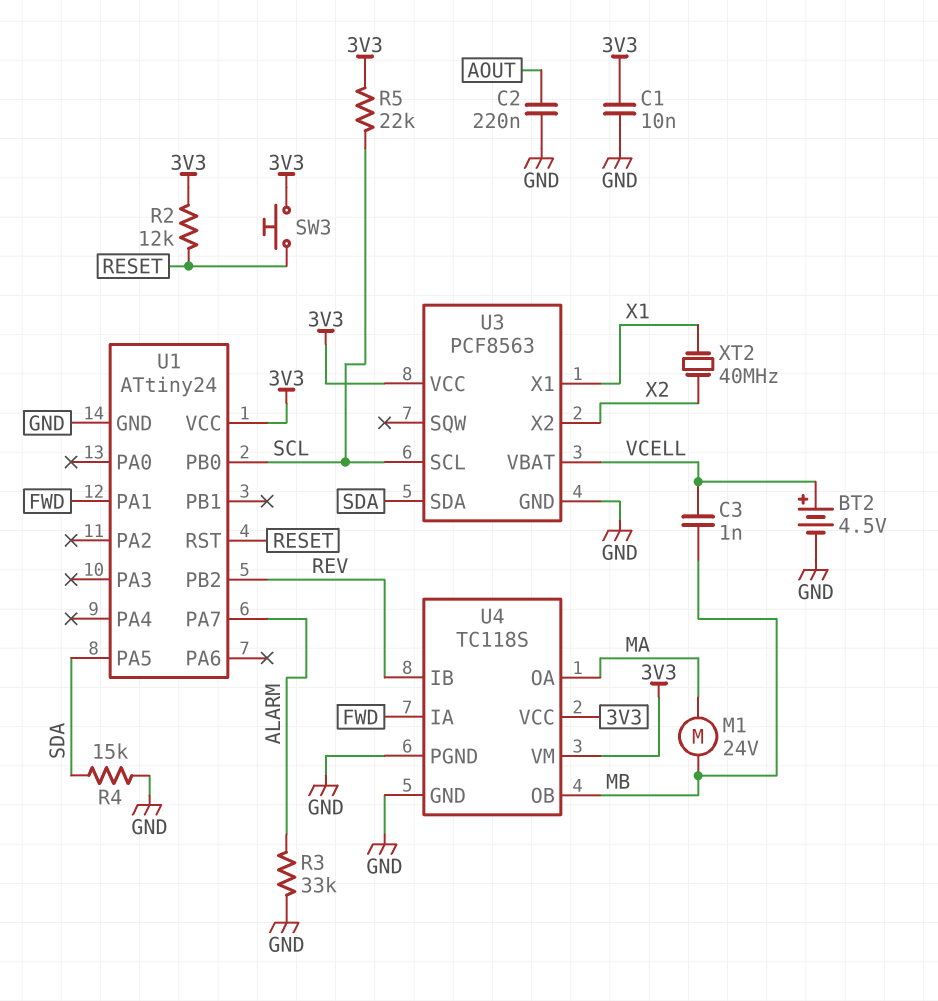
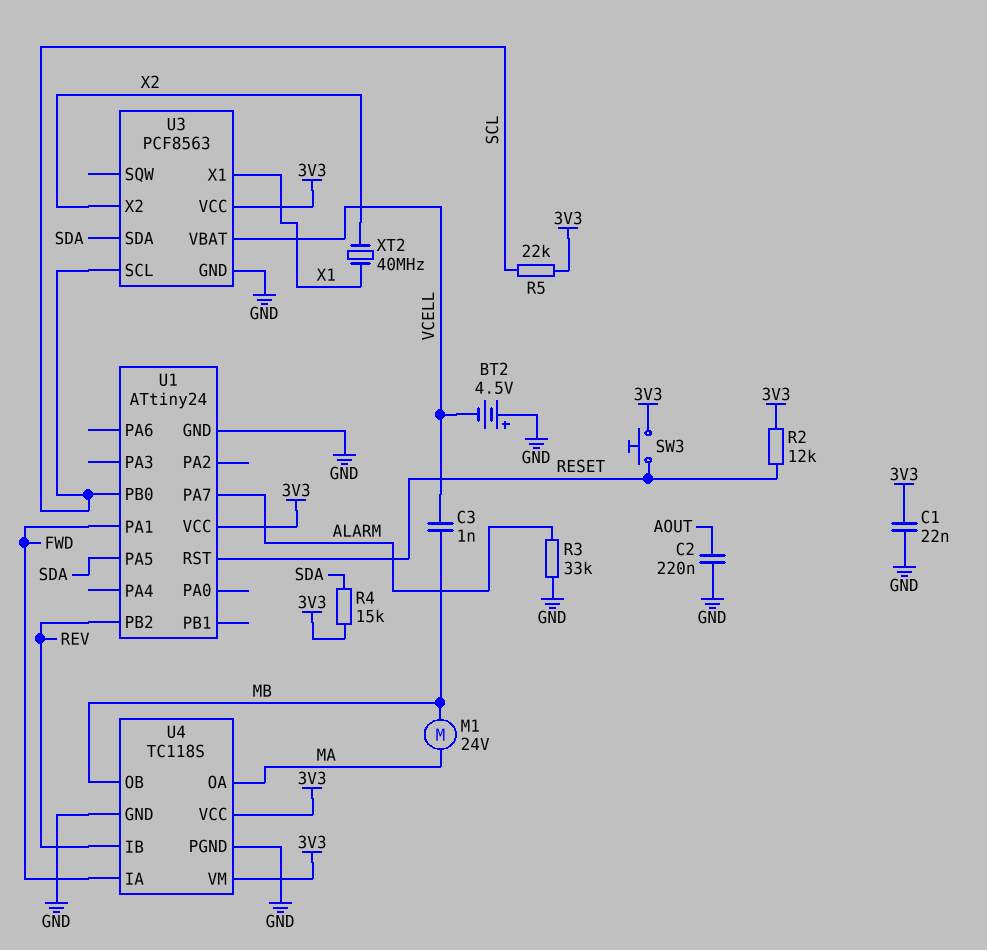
BT2: 4.5V (plus VCELL, minus GND) -> 4.5V (plus GND, minus VCELL)
C1: 10nF (3V3, GND) -> 22nF (3V3, GND)
R4: 15k (GND, SDA) -> 15k (3V3, SDA)

